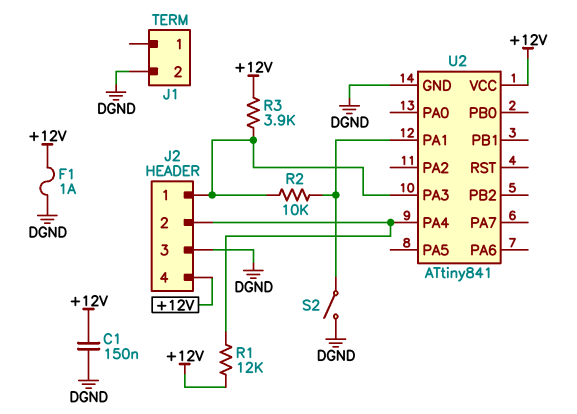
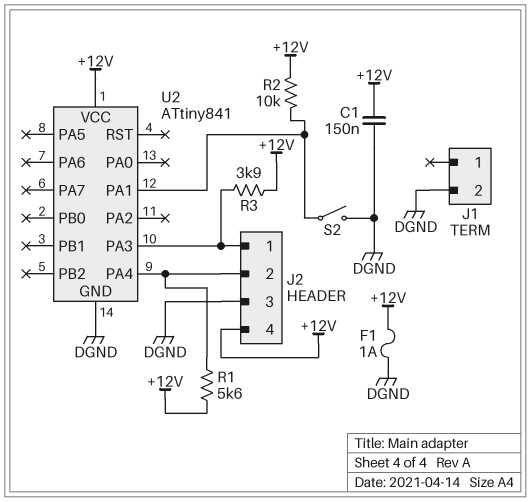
R1: 12k (+12V, J2/2) -> 5.6k (+12V, J2/2)
R2: 10k (J2/1, U2/PA1) -> 10k (+12V, U2/PA1)

